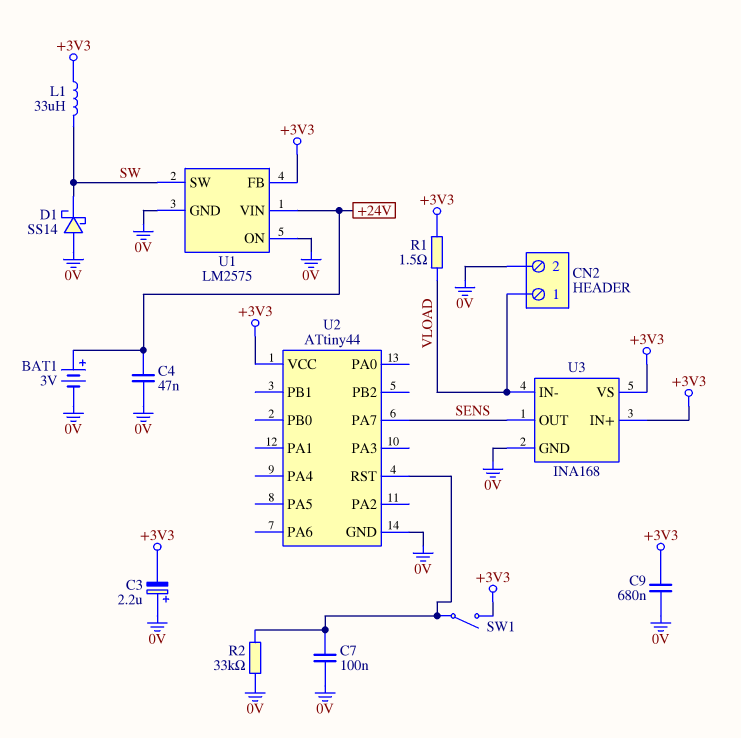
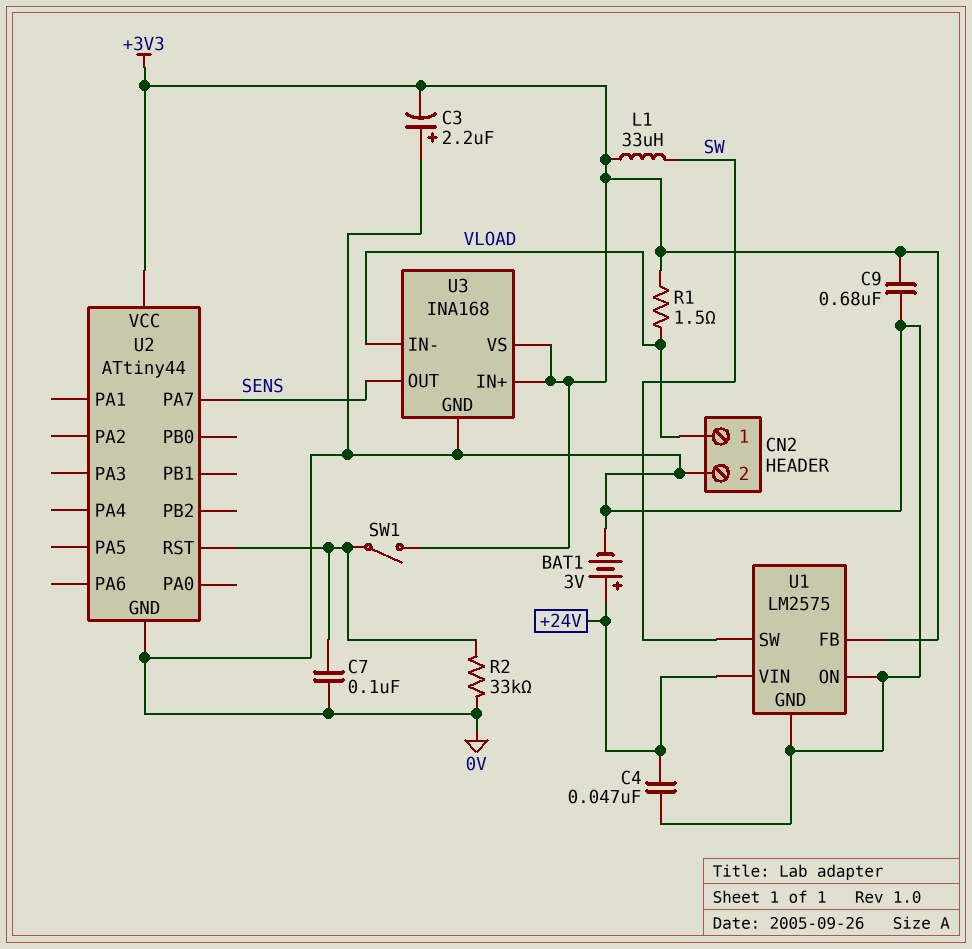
D1: schottky SS14 (A 0V, K SW) -> none

